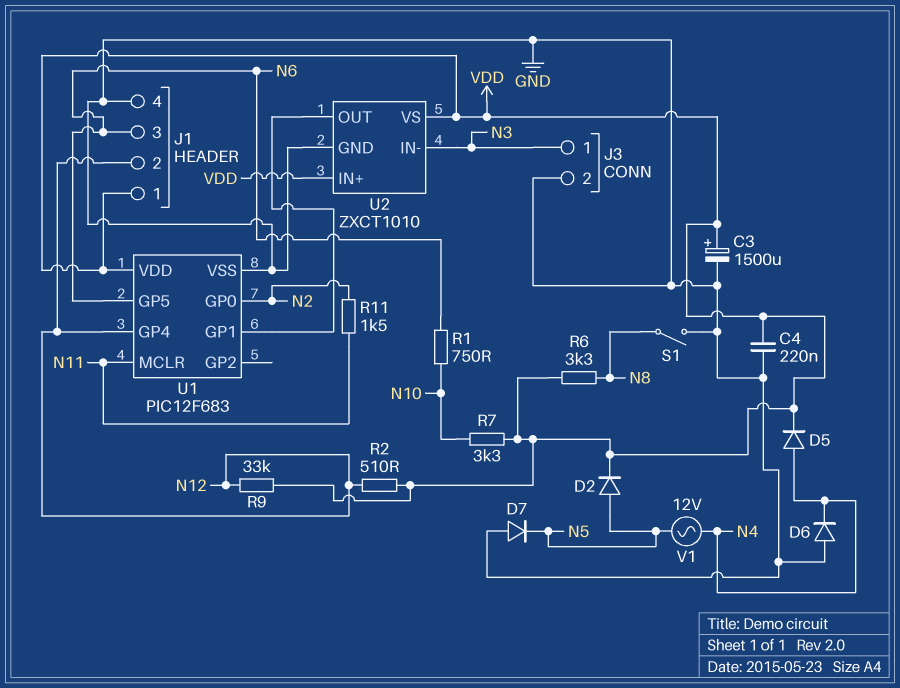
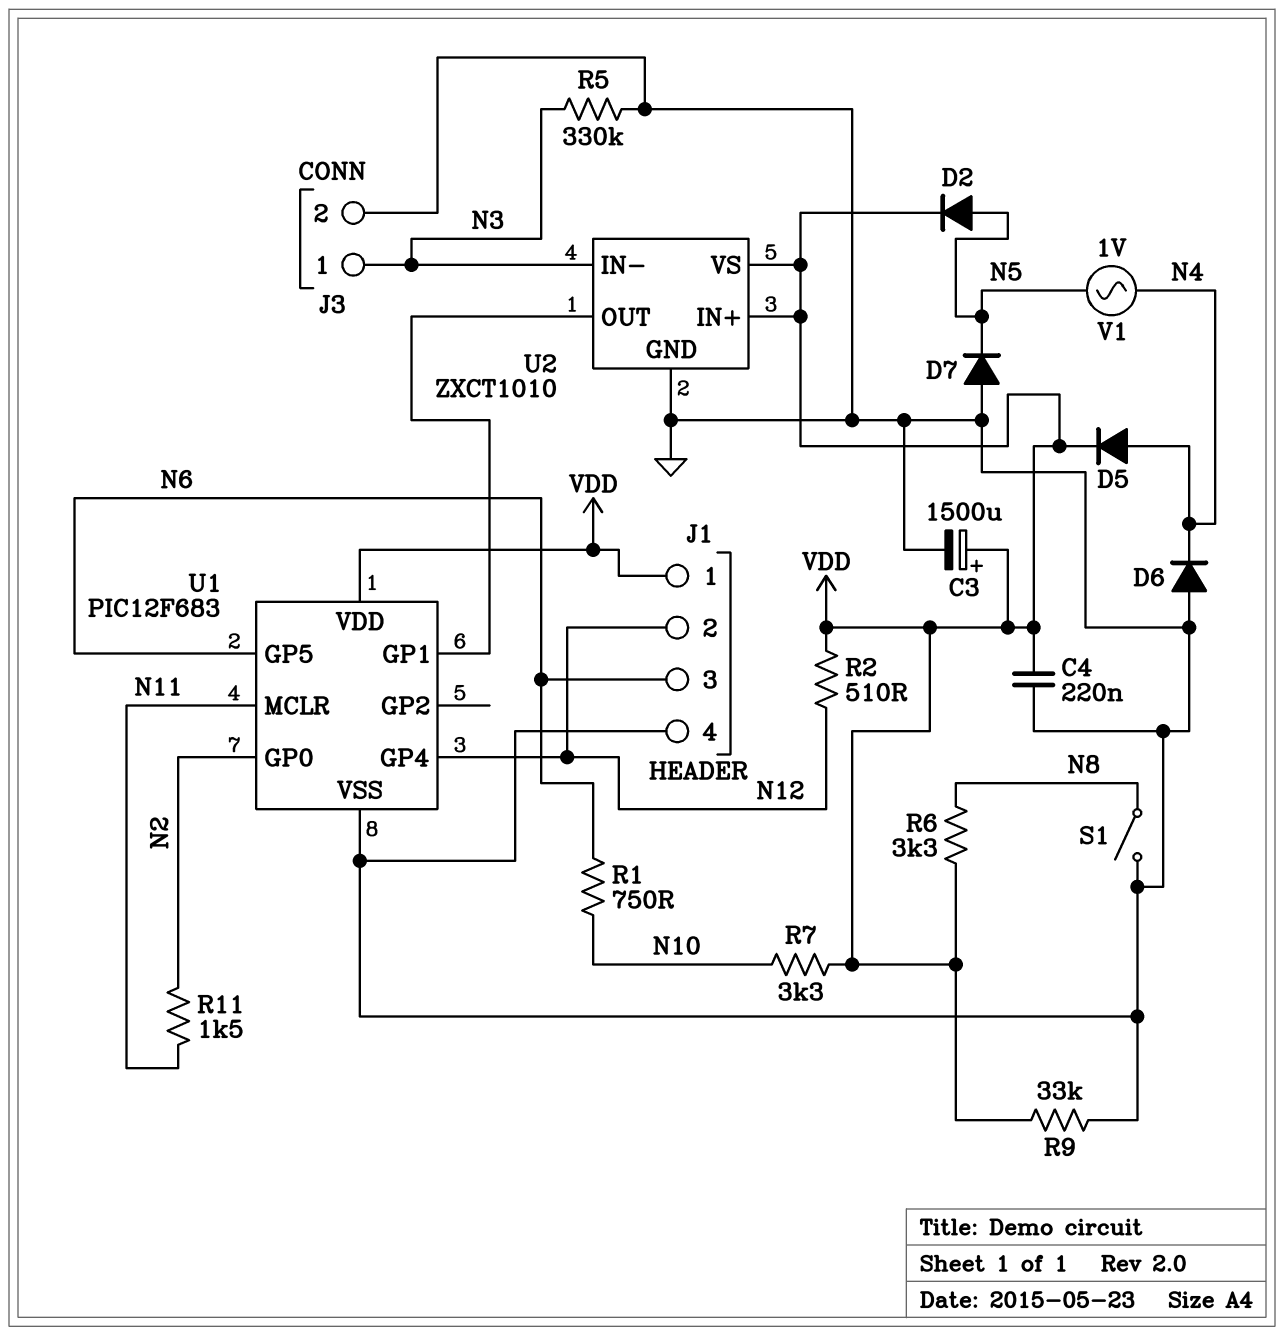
R5: none -> 330k (GND, N3)
R9: 33k (N12, VDD) -> 33k (GND, VDD)
V1: AC 12V (N4, N5) -> AC 1V (N4, N5)

